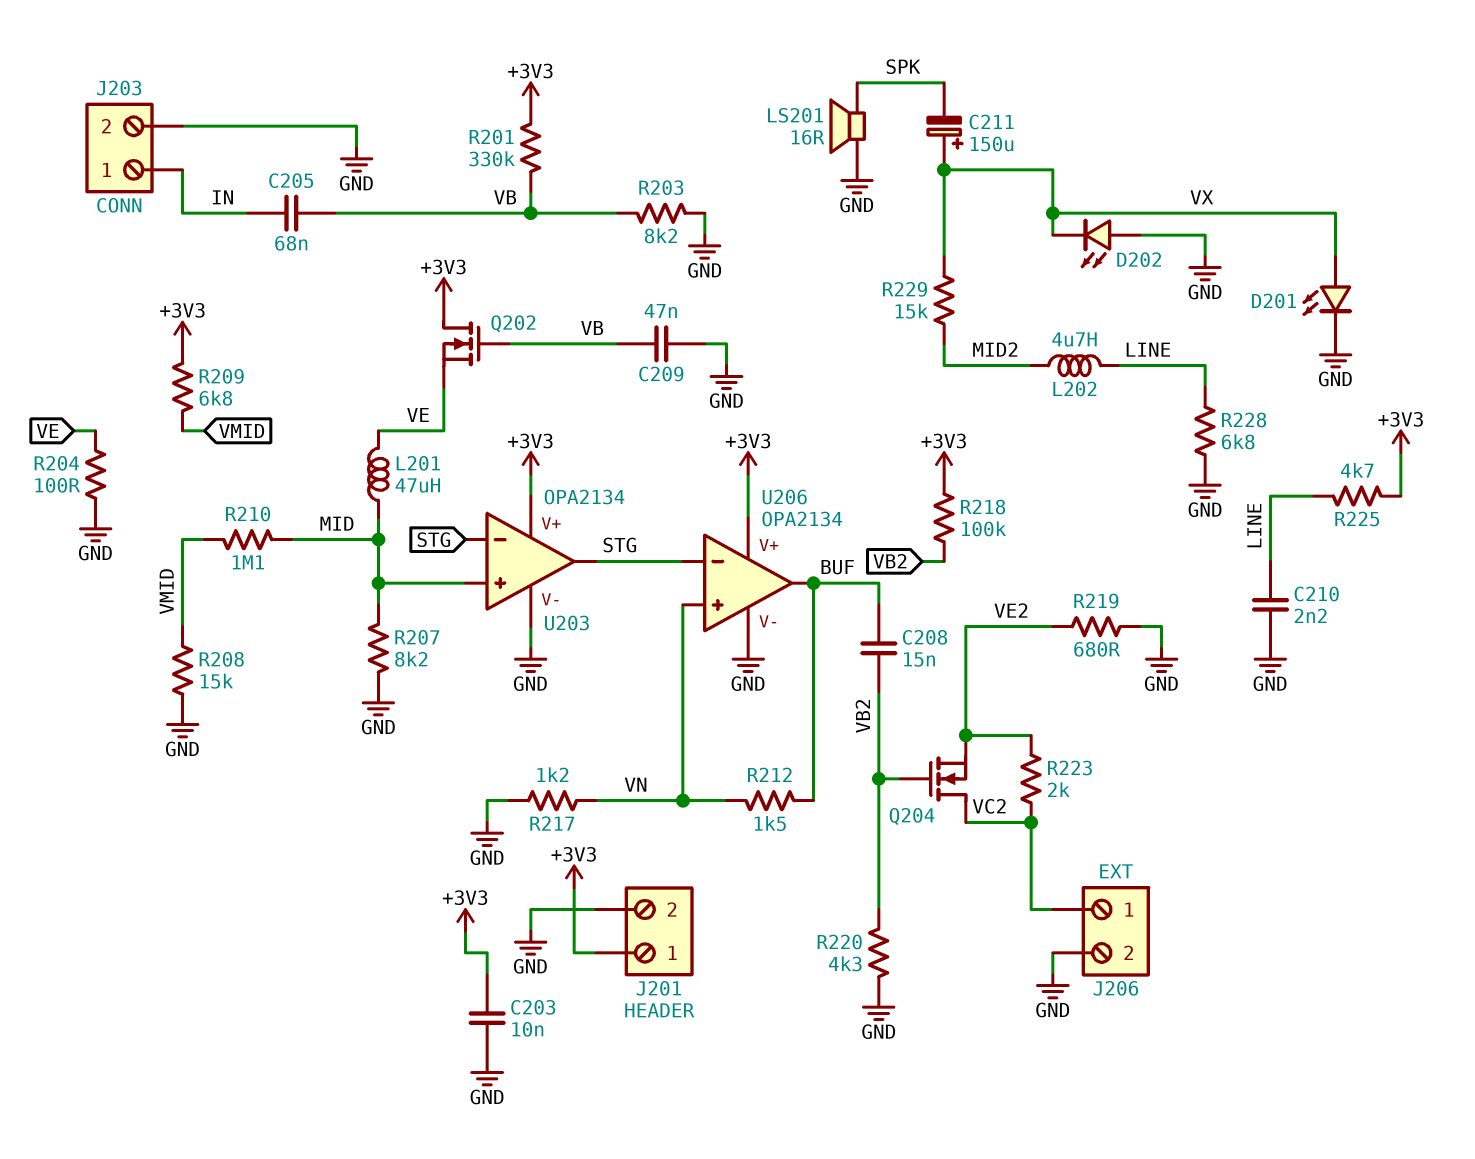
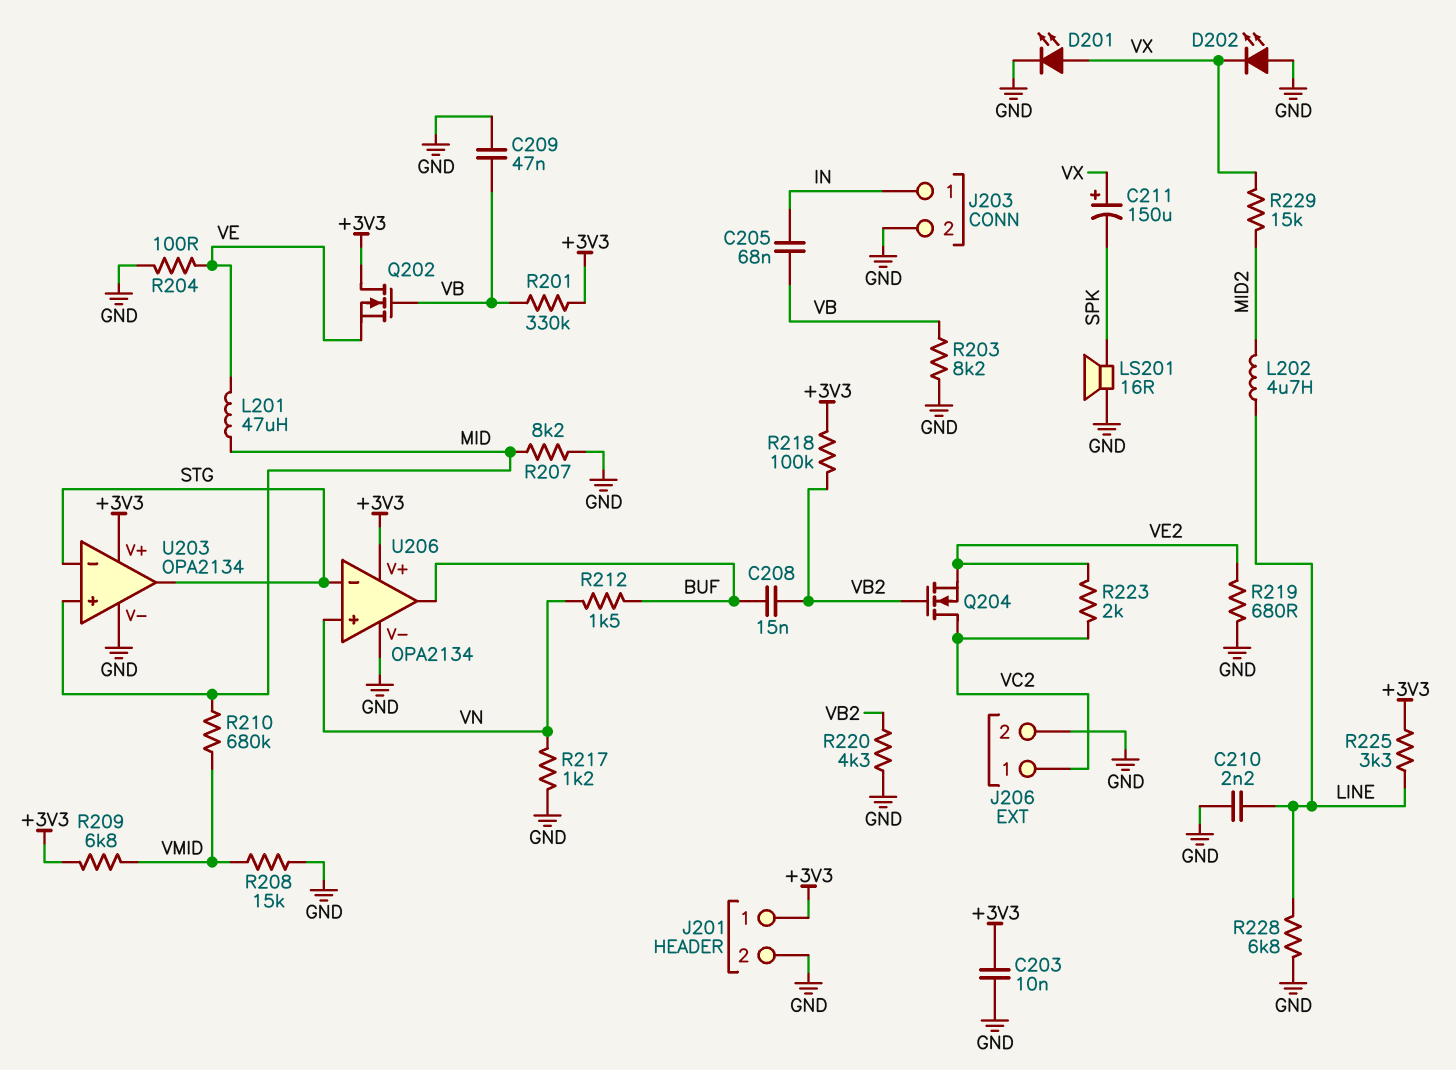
R210: 1.1M (MID, VMID) -> 680k (MID, VMID)
R225: 4.7k (+3V3, LINE) -> 3.3k (+3V3, LINE)

